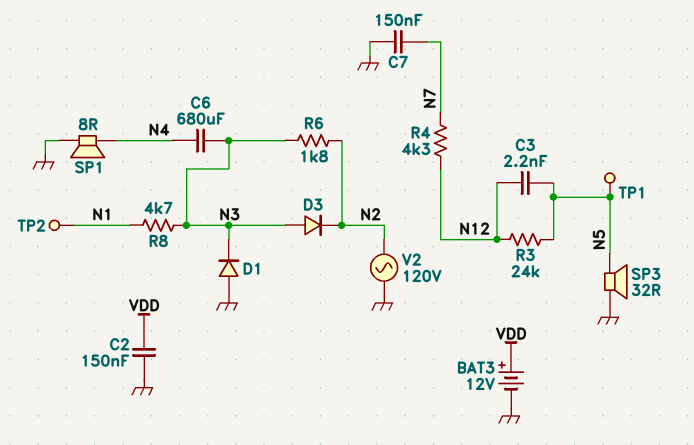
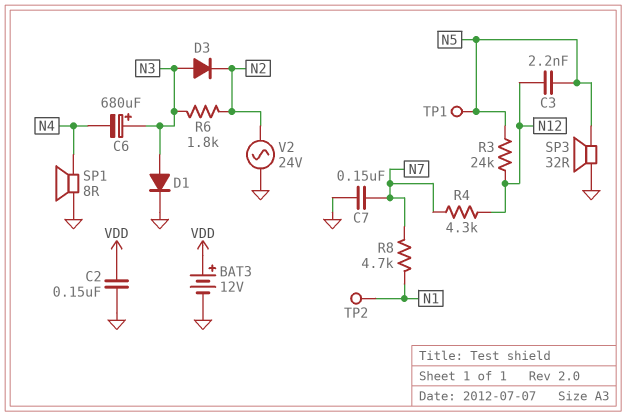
C6: 680uF (N3, N4) -> 680uF (plus N3, minus N4)
D1: diode (A GND, K N3) -> diode (A N3, K GND)
R8: 4.7k (N1, N3) -> 4.7k (N1, N7)
V2: AC 120V (GND, N2) -> AC 24V (GND, N2)

